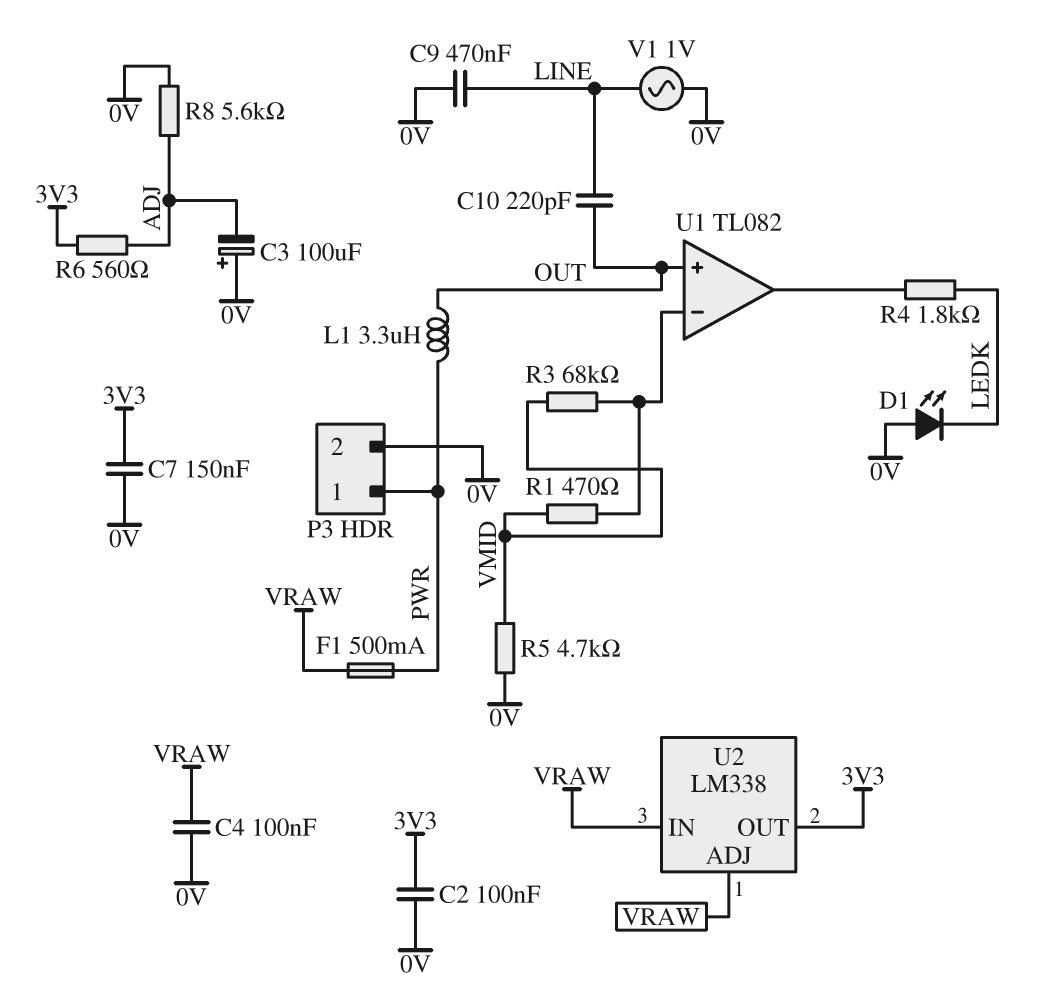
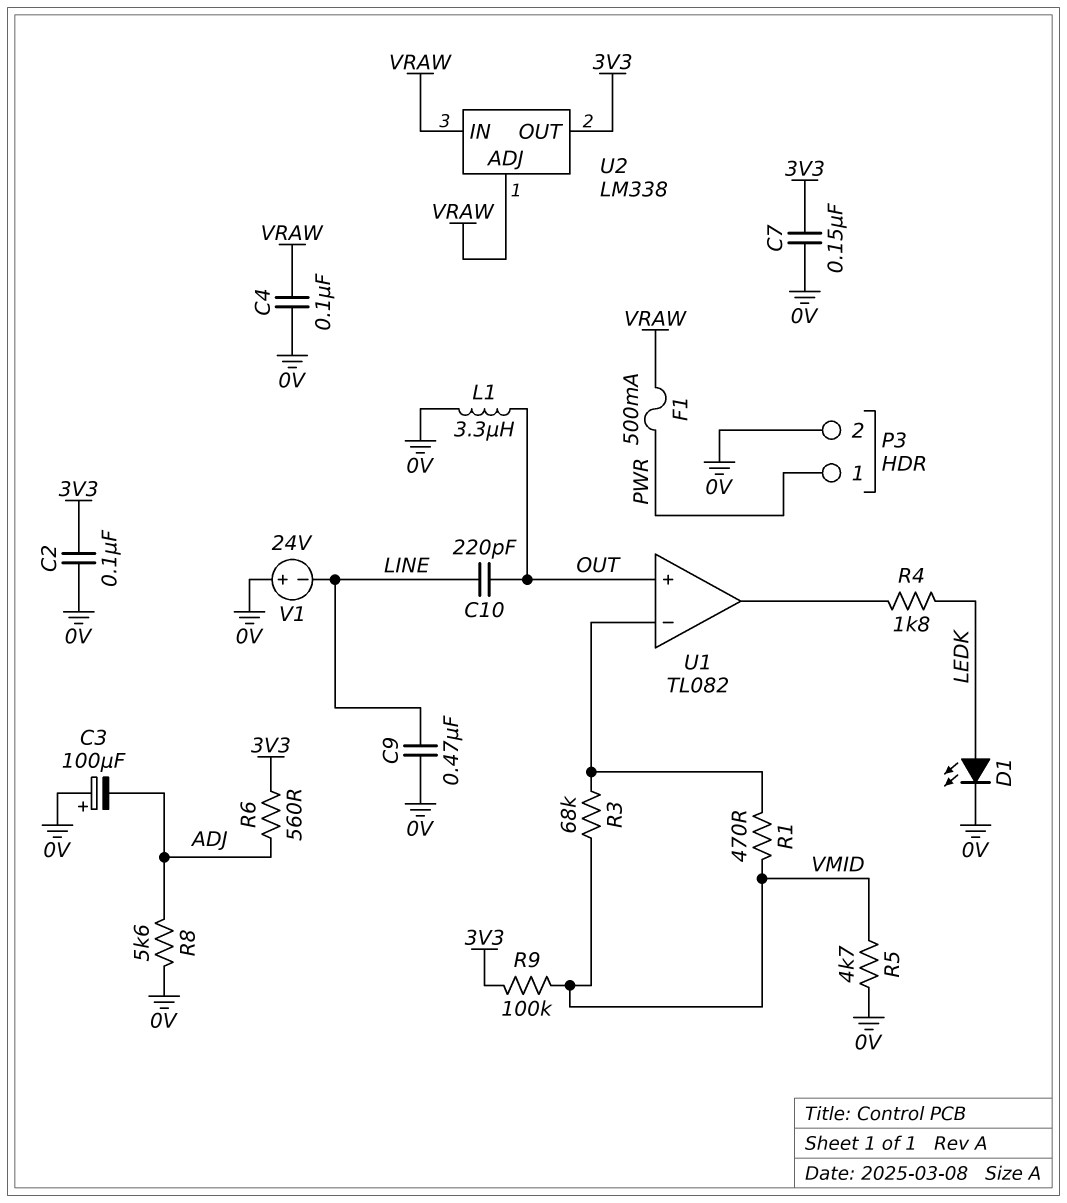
D1: LED (A 0V, K LEDK) -> LED (A LEDK, K 0V)
L1: 3.3uH (OUT, PWR) -> 3.3uH (0V, OUT)
R9: none -> 100k (3V3, VMID)
V1: AC 1V (0V, LINE) -> 24V (plus 0V, minus LINE)

